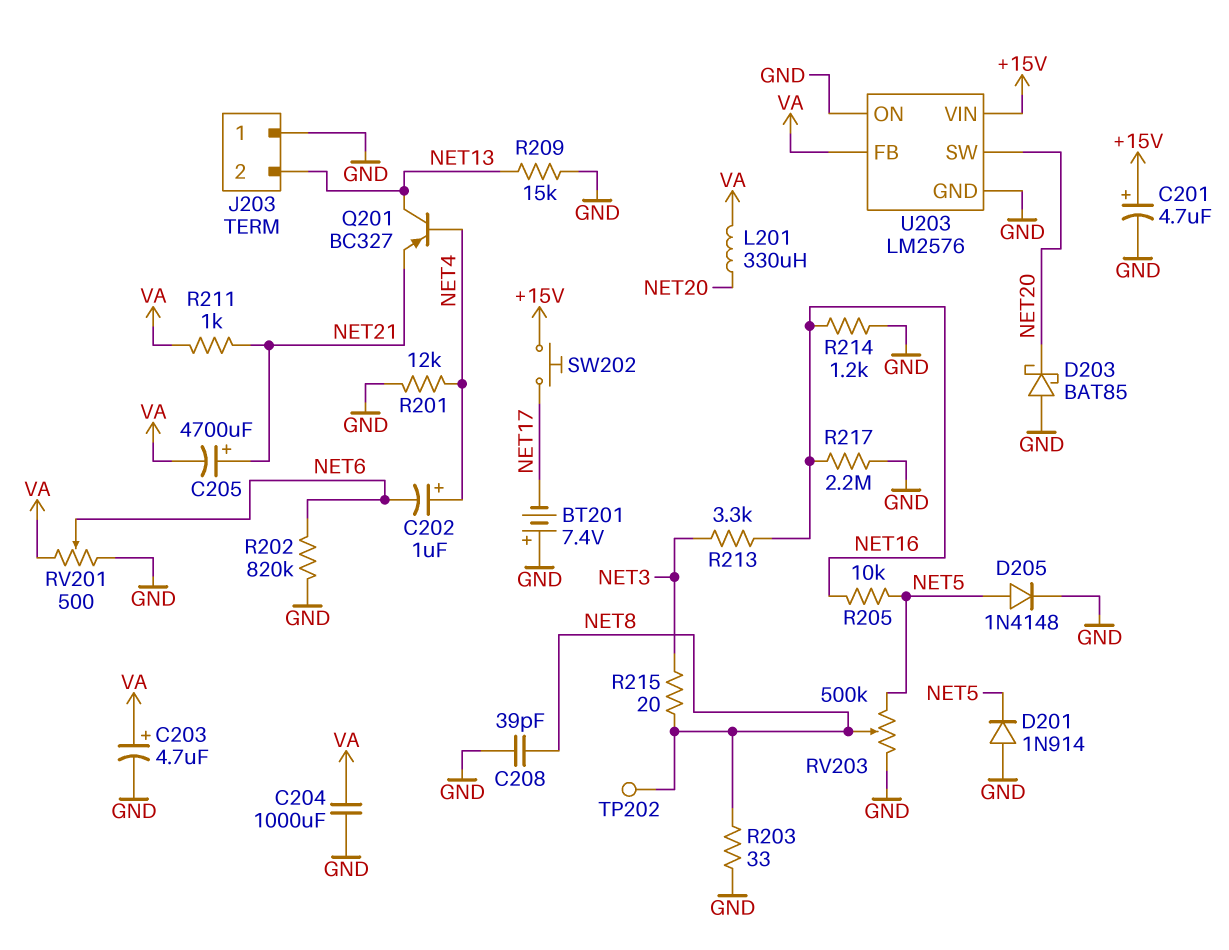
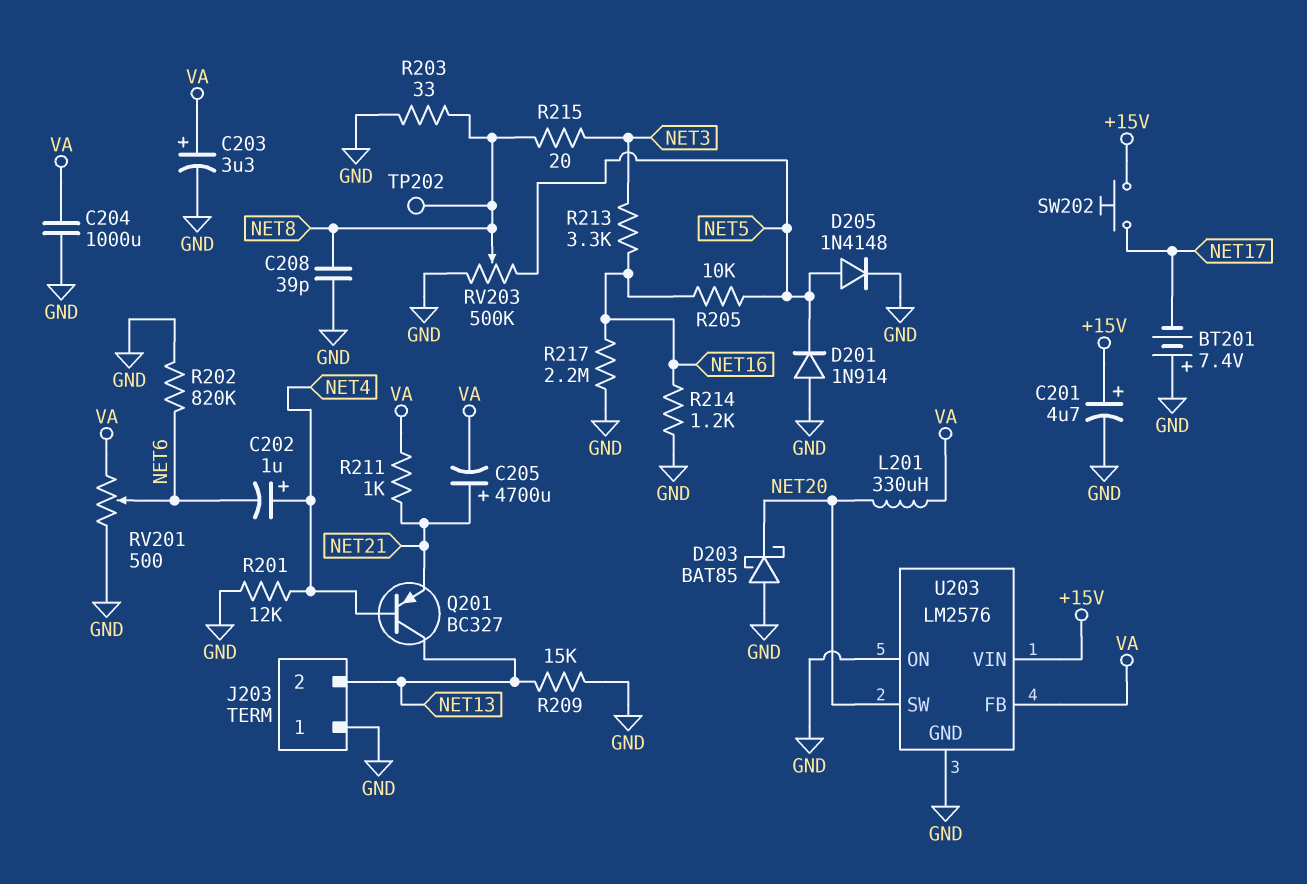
C203: 4.7uF (plus VA, minus GND) -> 3.3uF (plus VA, minus GND)

